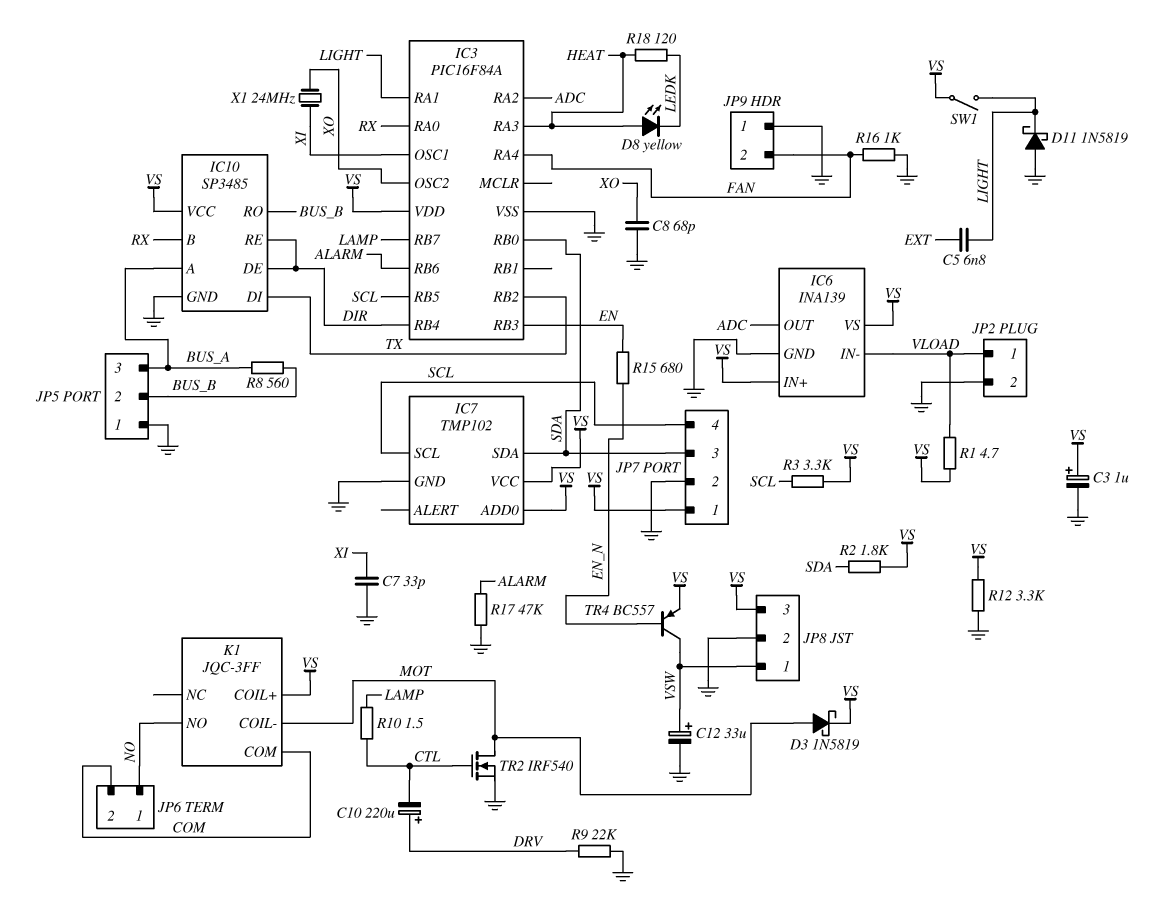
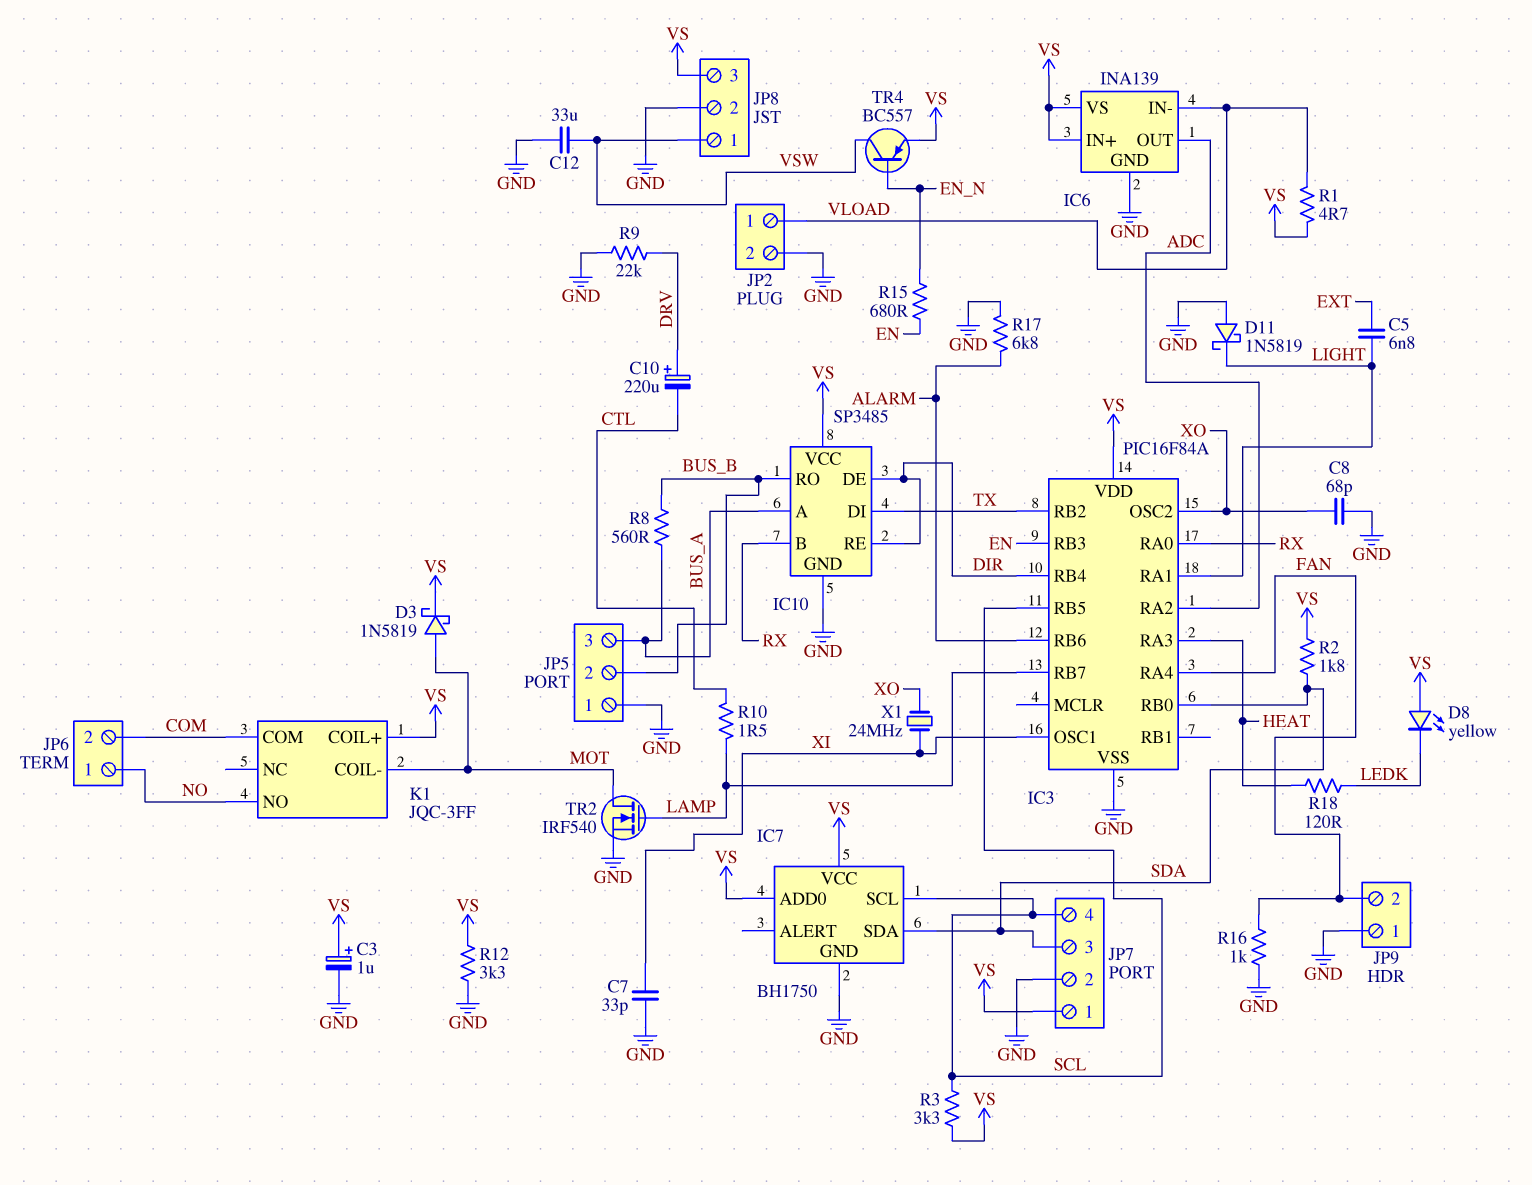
C12: 33uF (plus VSW, minus GND) -> 33uF (GND, VSW)
D8: LED yellow (A HEAT, K LEDK) -> LED yellow (A VS, K LEDK)
IC7: TMP102 -> BH1750
R17: 47k (ALARM, GND) -> 6.8k (ALARM, GND)
SW1: switch (LIGHT, VS) -> none
TR2: NMOS IRF540 (G CTL, D MOT, S GND) -> NMOS IRF540 (G LAMP, D MOT, S GND)

